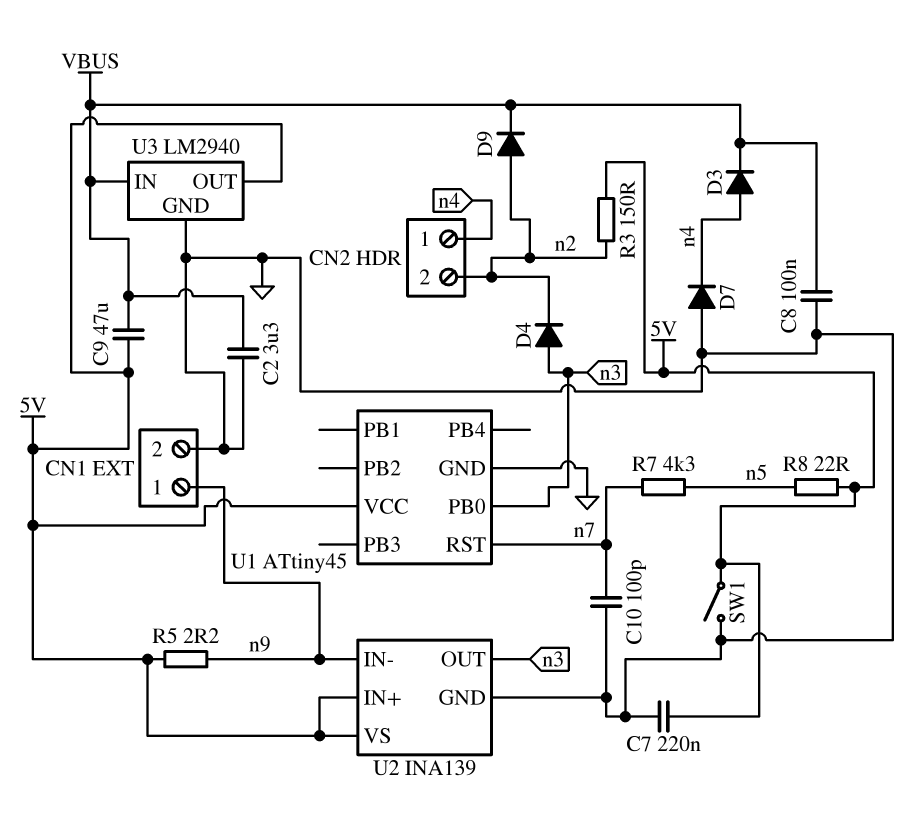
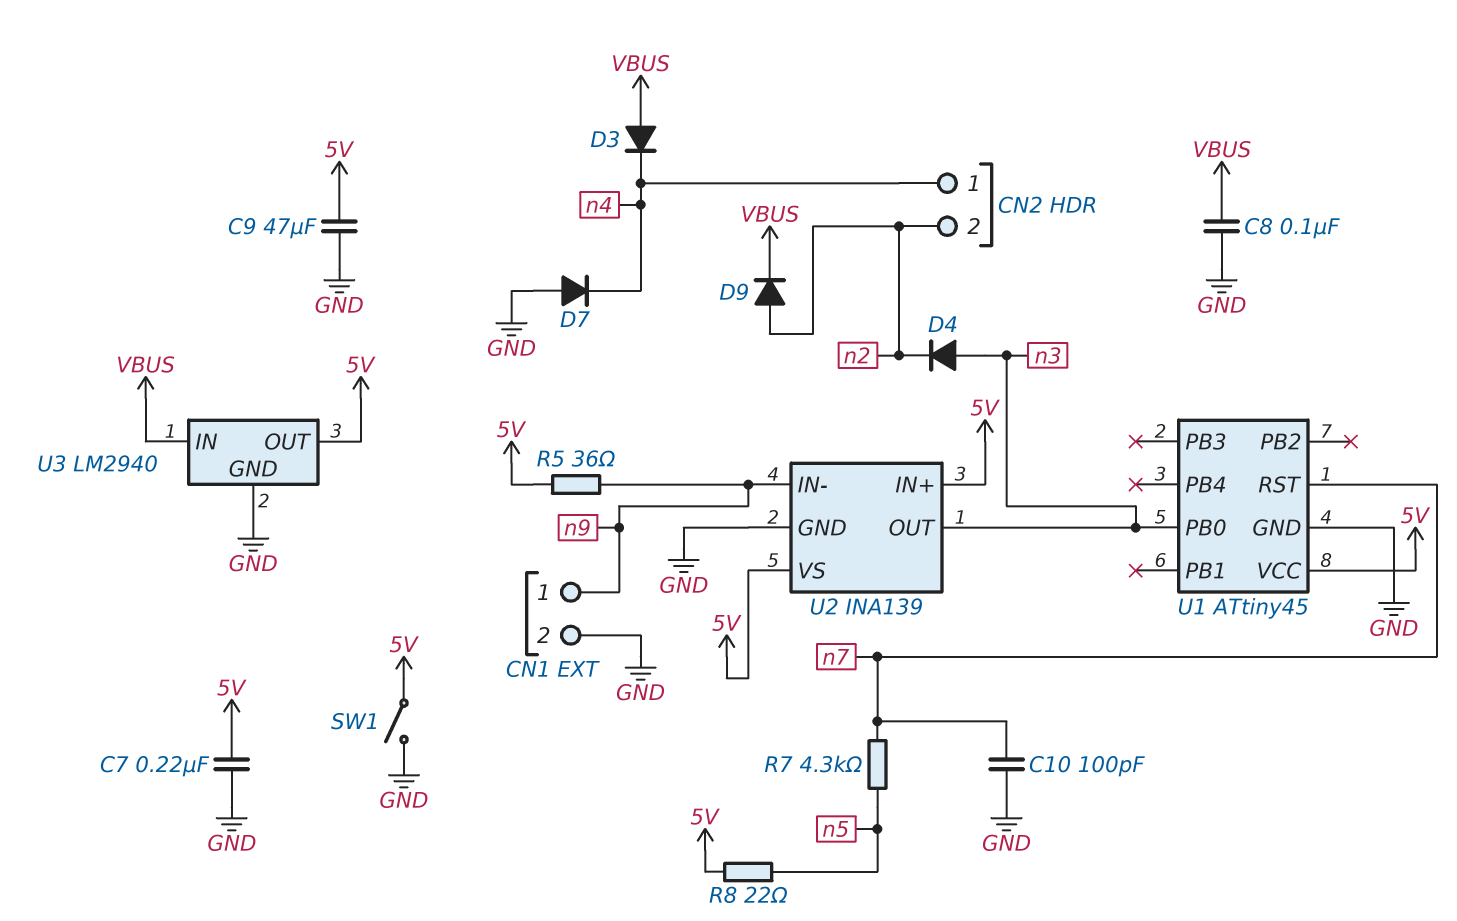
C2: 3.3uF (GND, VBUS) -> none
C9: 47uF (5V, VBUS) -> 47uF (5V, GND)
D3: diode (A n4, K VBUS) -> diode (A VBUS, K n4)
R3: 150 (5V, n2) -> none
R5: 2.2 (5V, n9) -> 36 (5V, n9)

